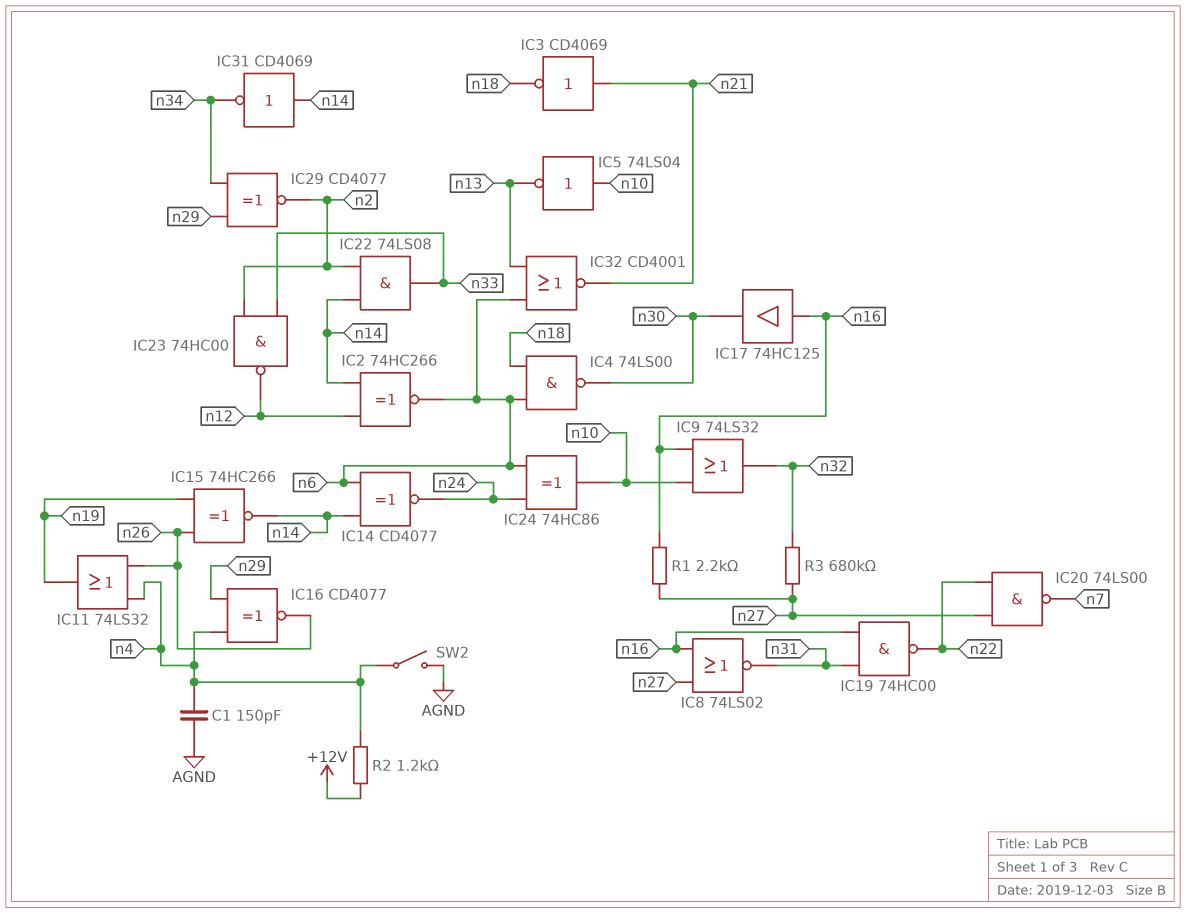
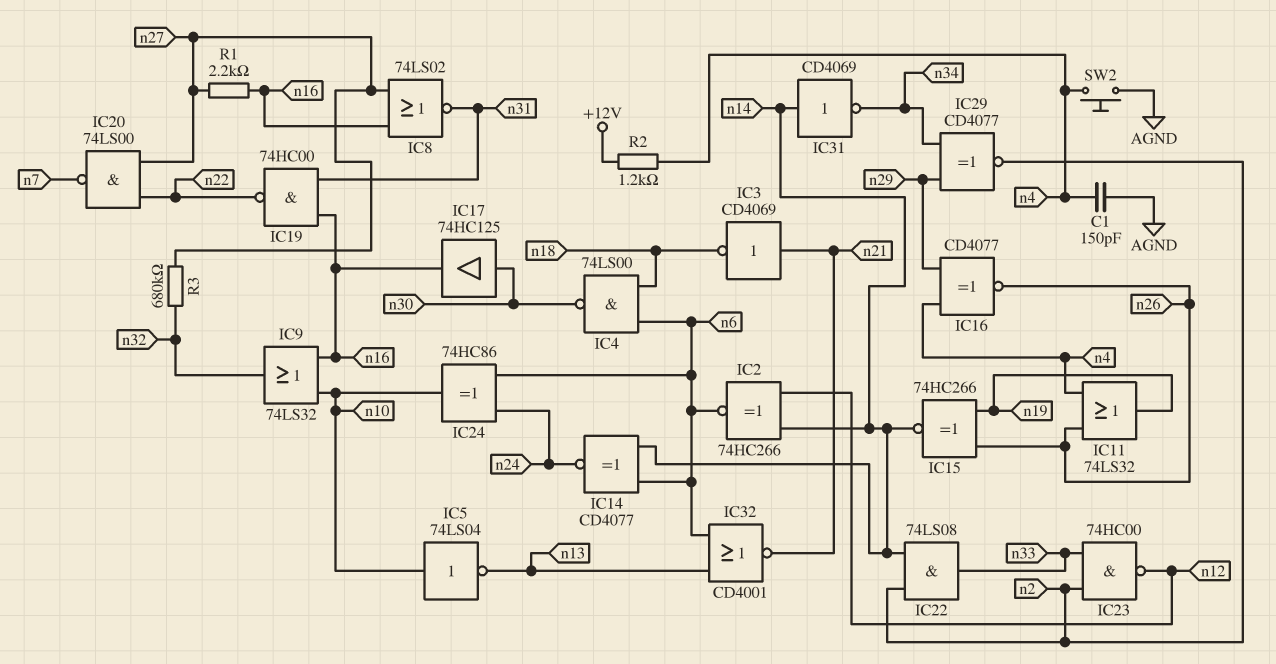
IC17: buffer 74HC125 (in n16, out n30) -> buffer 74HC125 (in n30, out n16)
SW2: switch (AGND, n4) -> button (AGND, n4)

